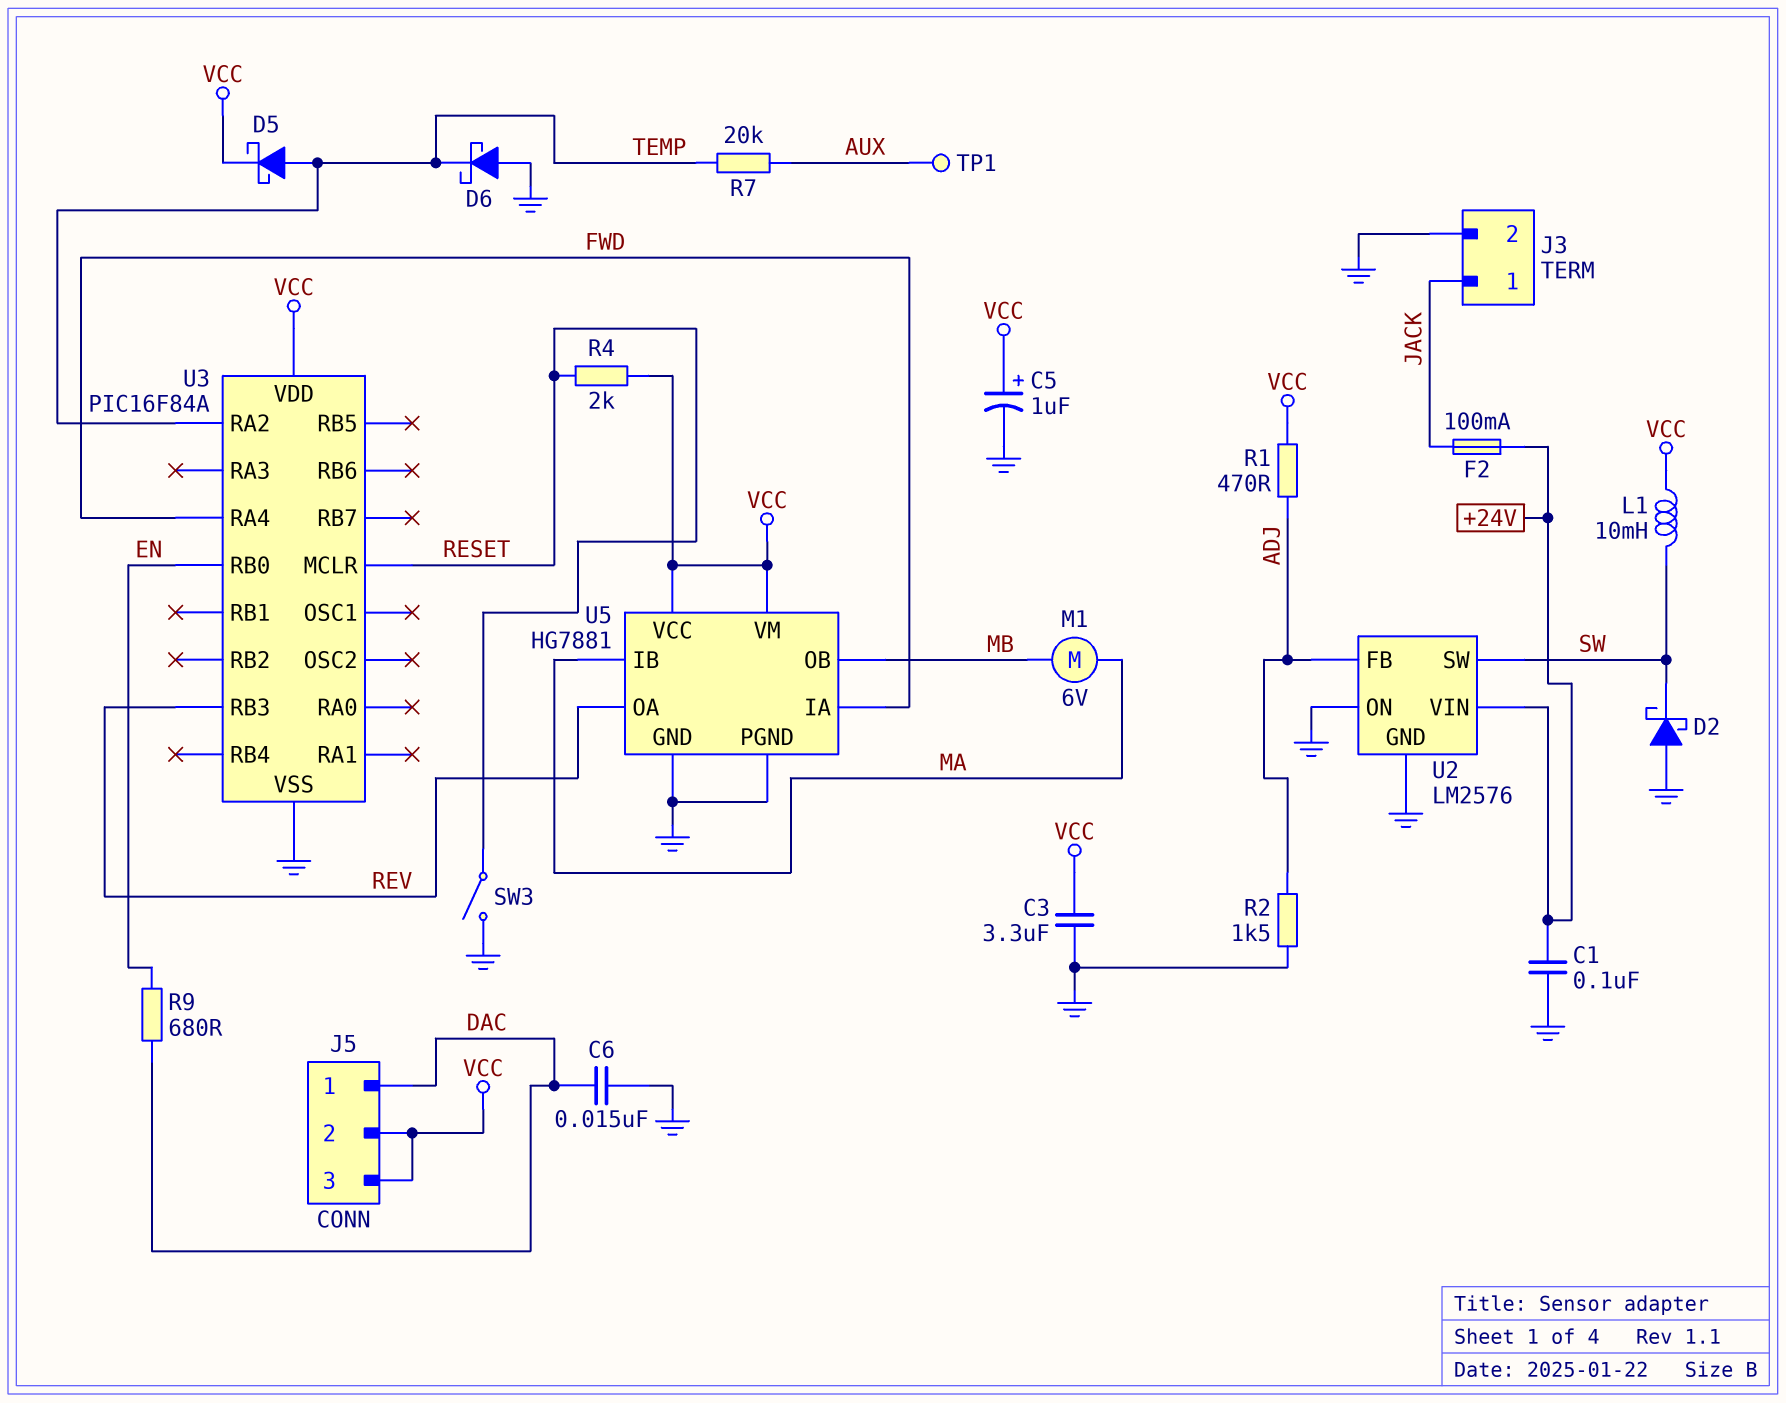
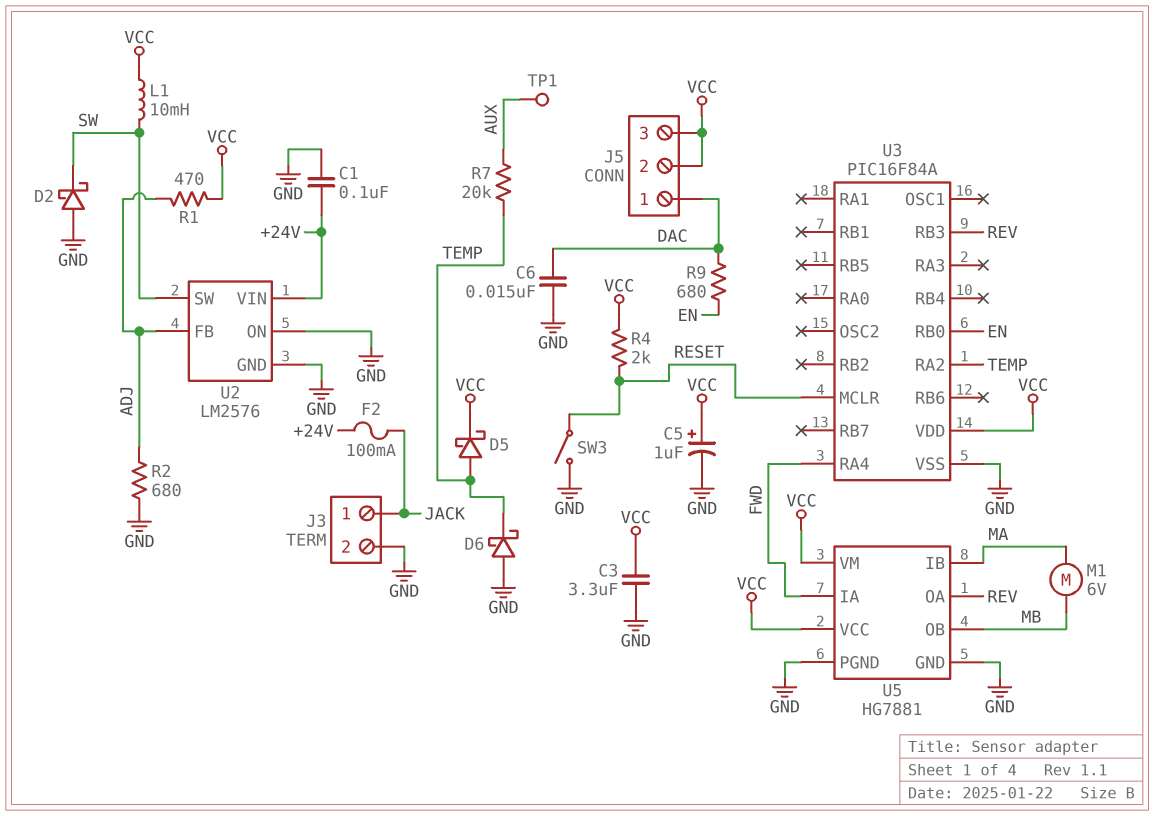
R2: 1.5k (ADJ, GND) -> 680 (ADJ, GND)

